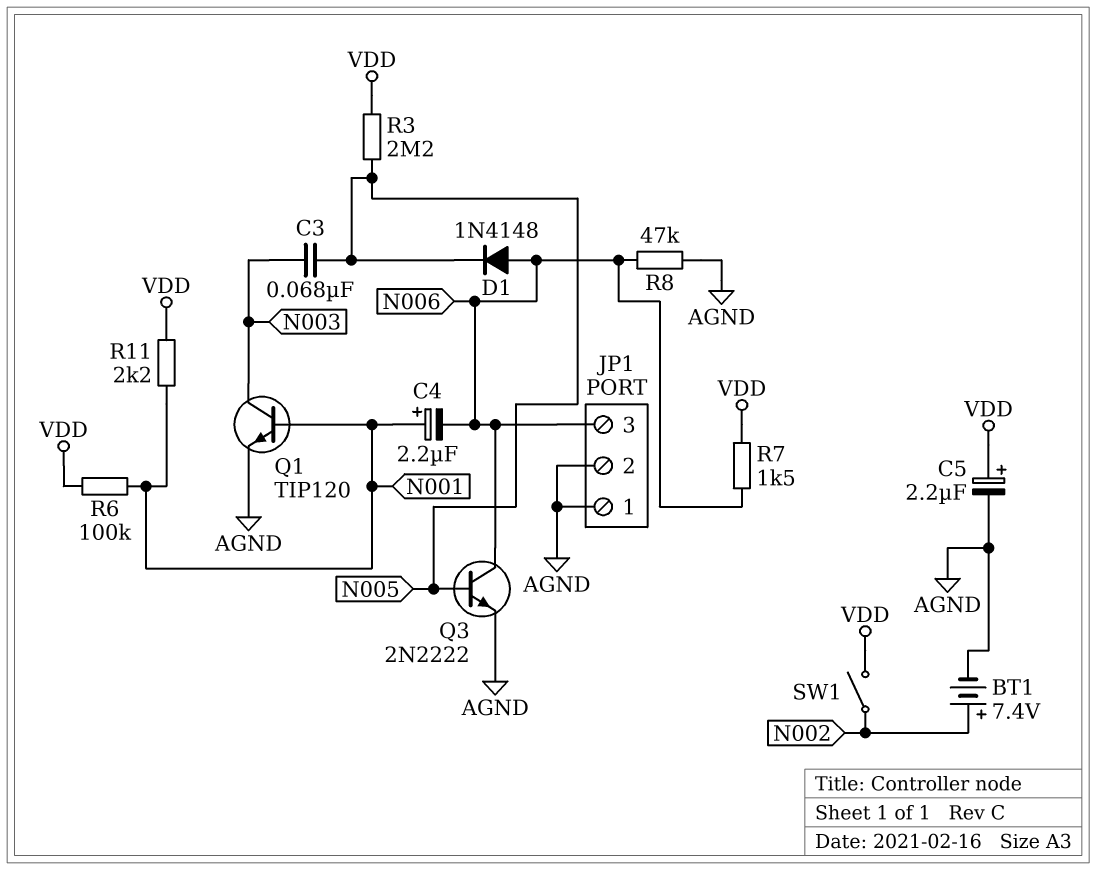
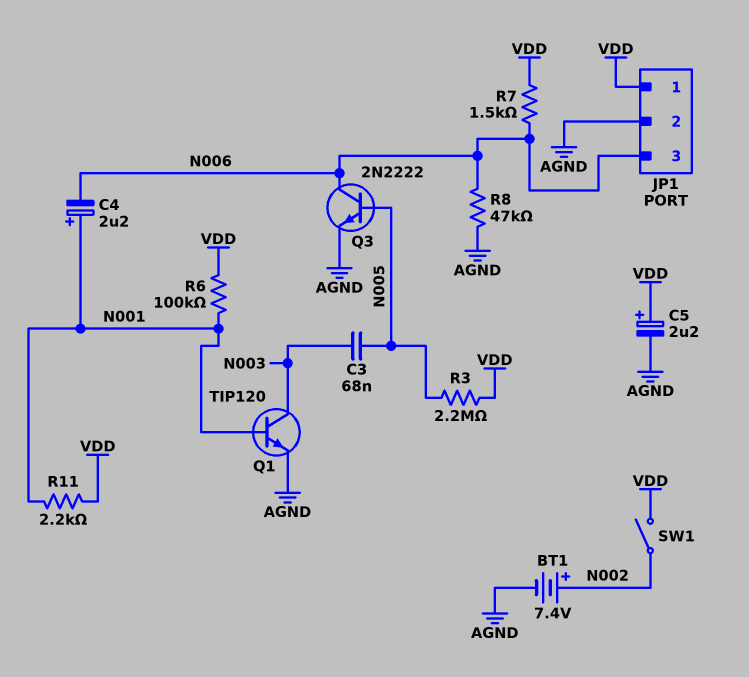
D1: diode 1N4148 (A N006, K N005) -> none
JP1 pin 1: AGND -> VDD

